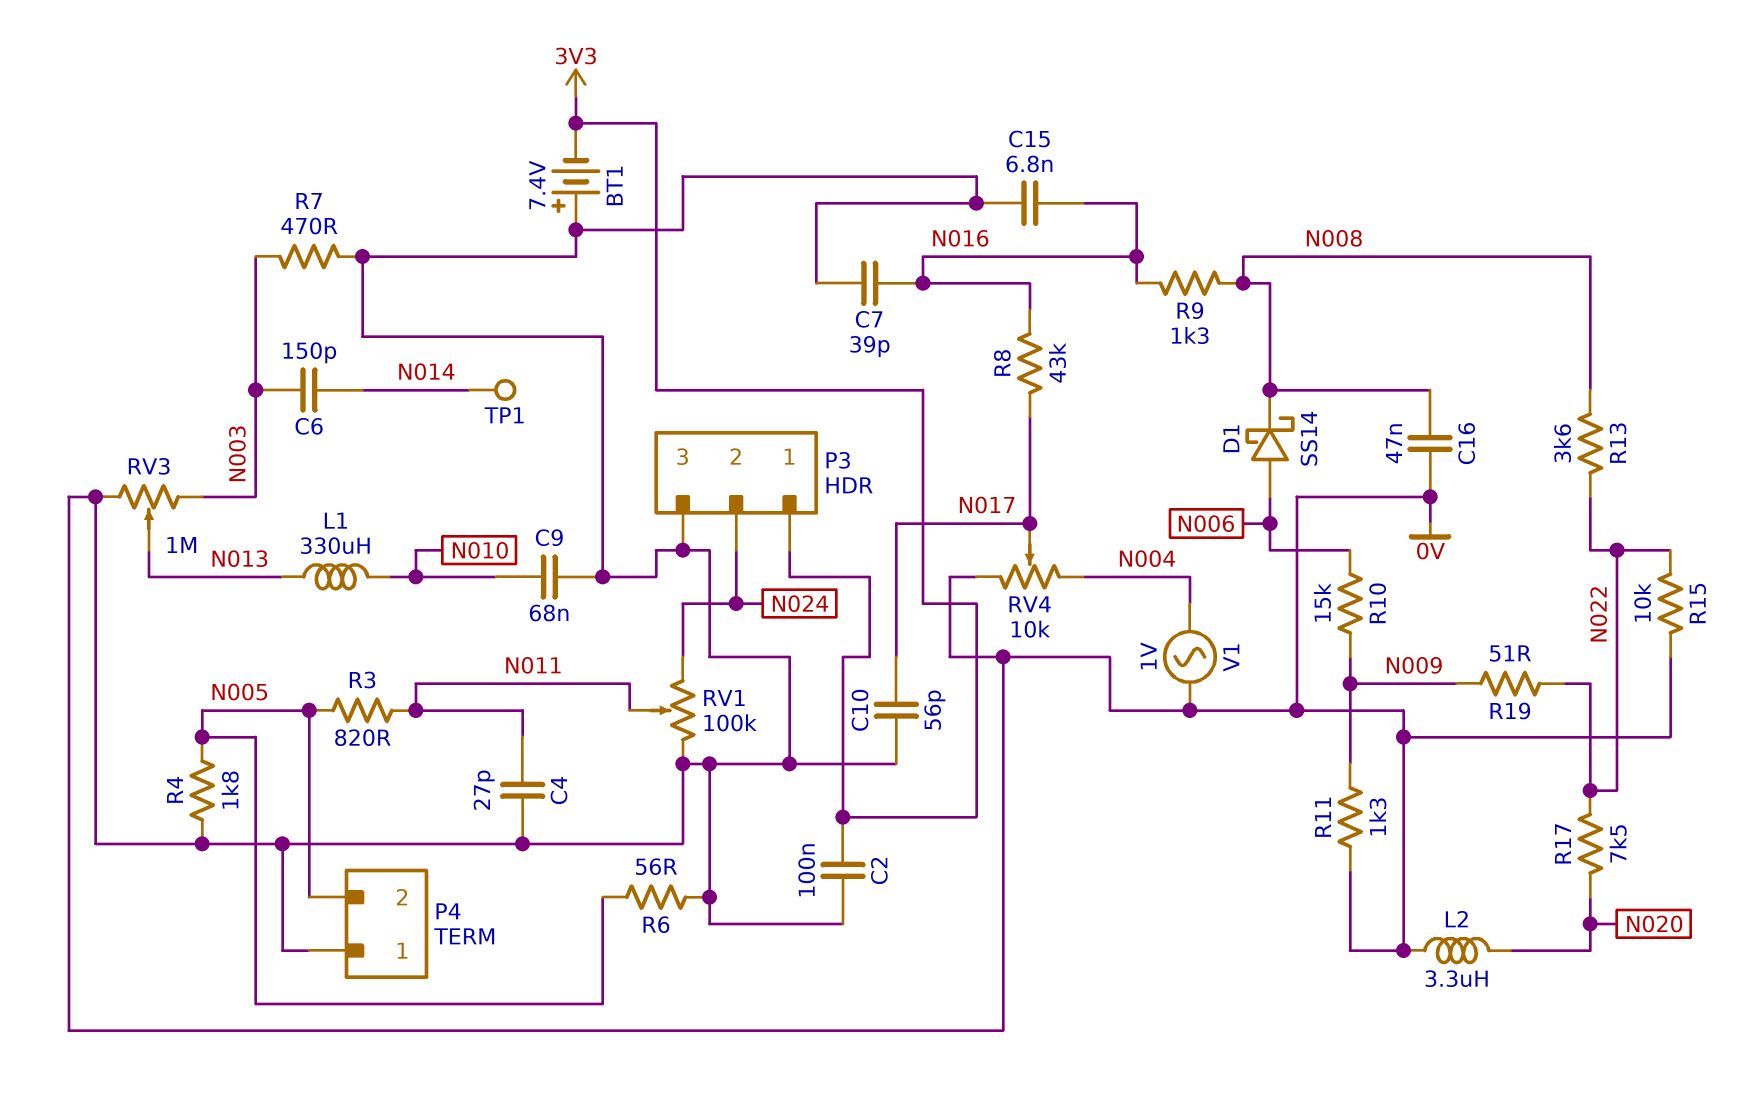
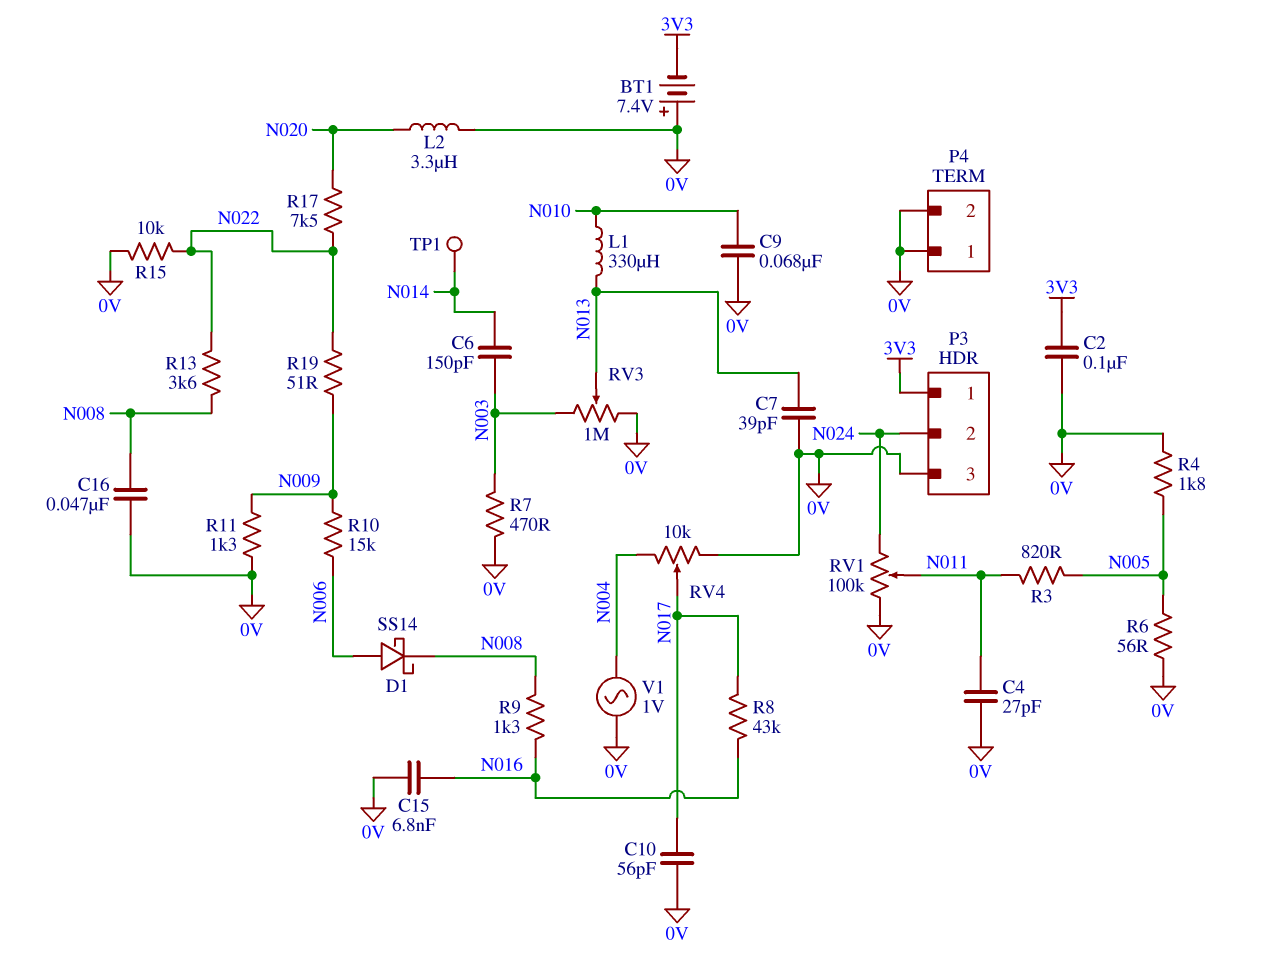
C7: 39pF (0V, N016) -> 39pF (0V, N013)
P4 pin 2: N005 -> 0V

